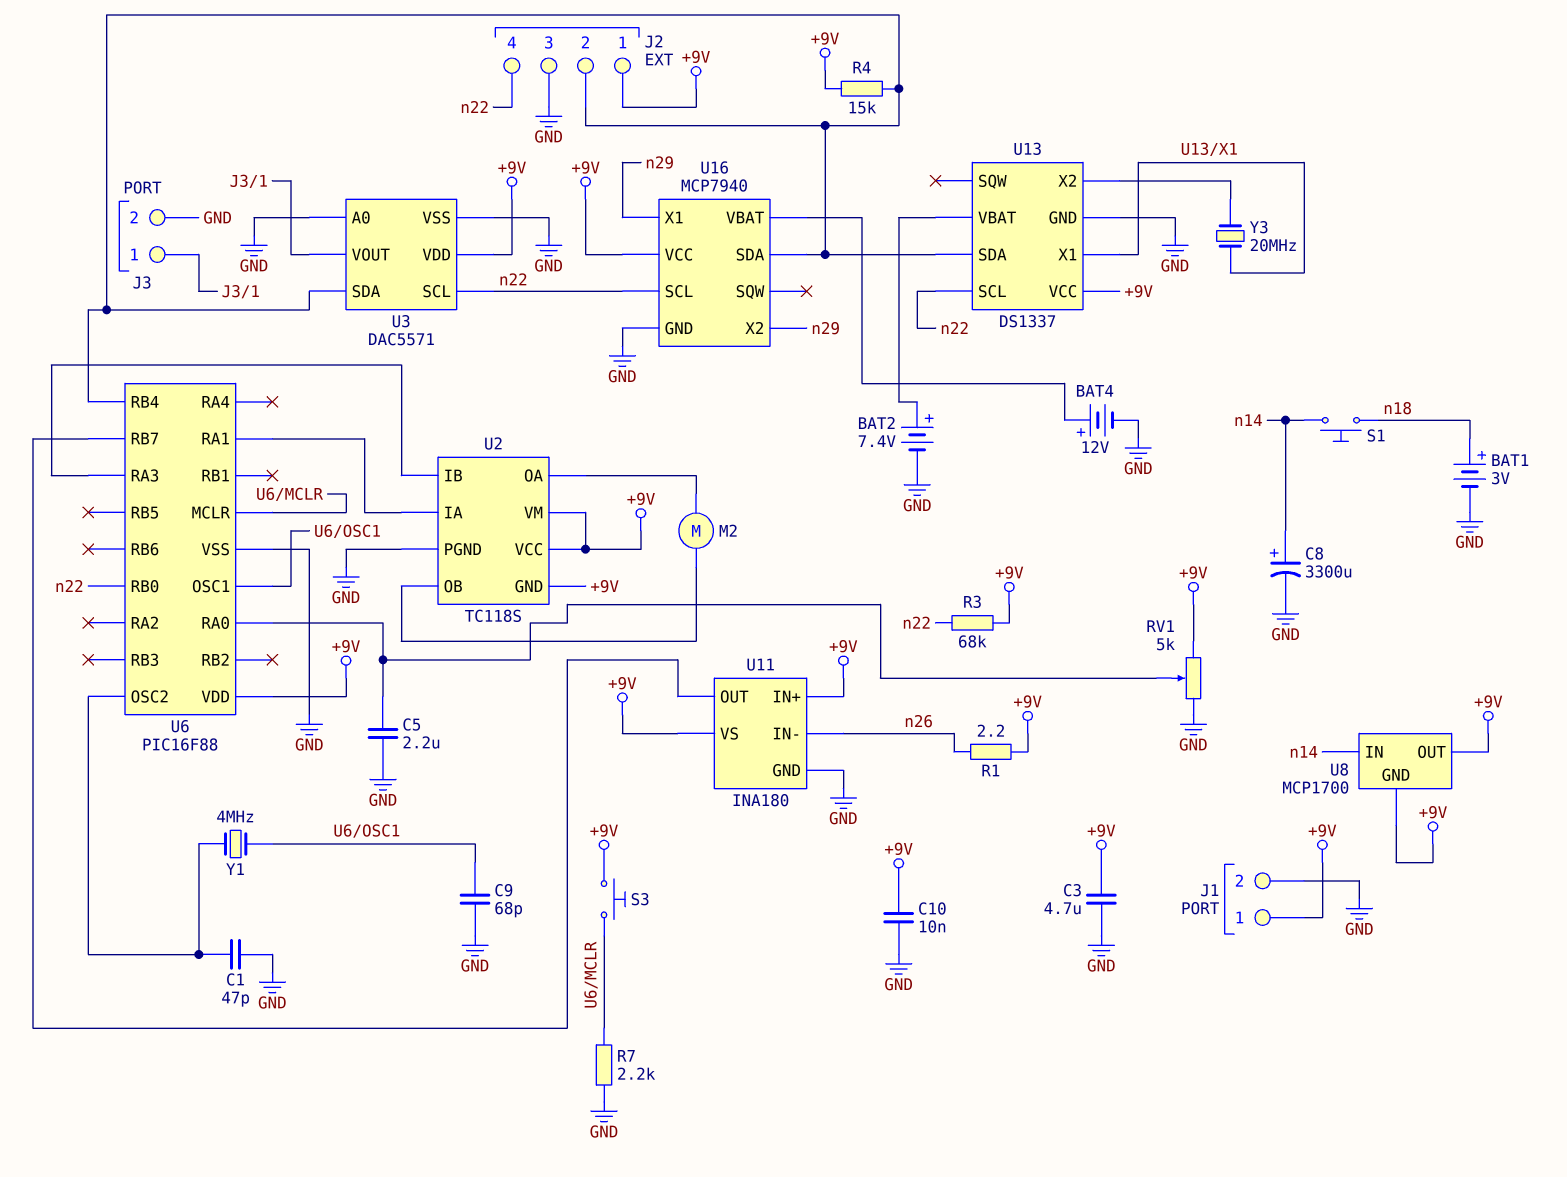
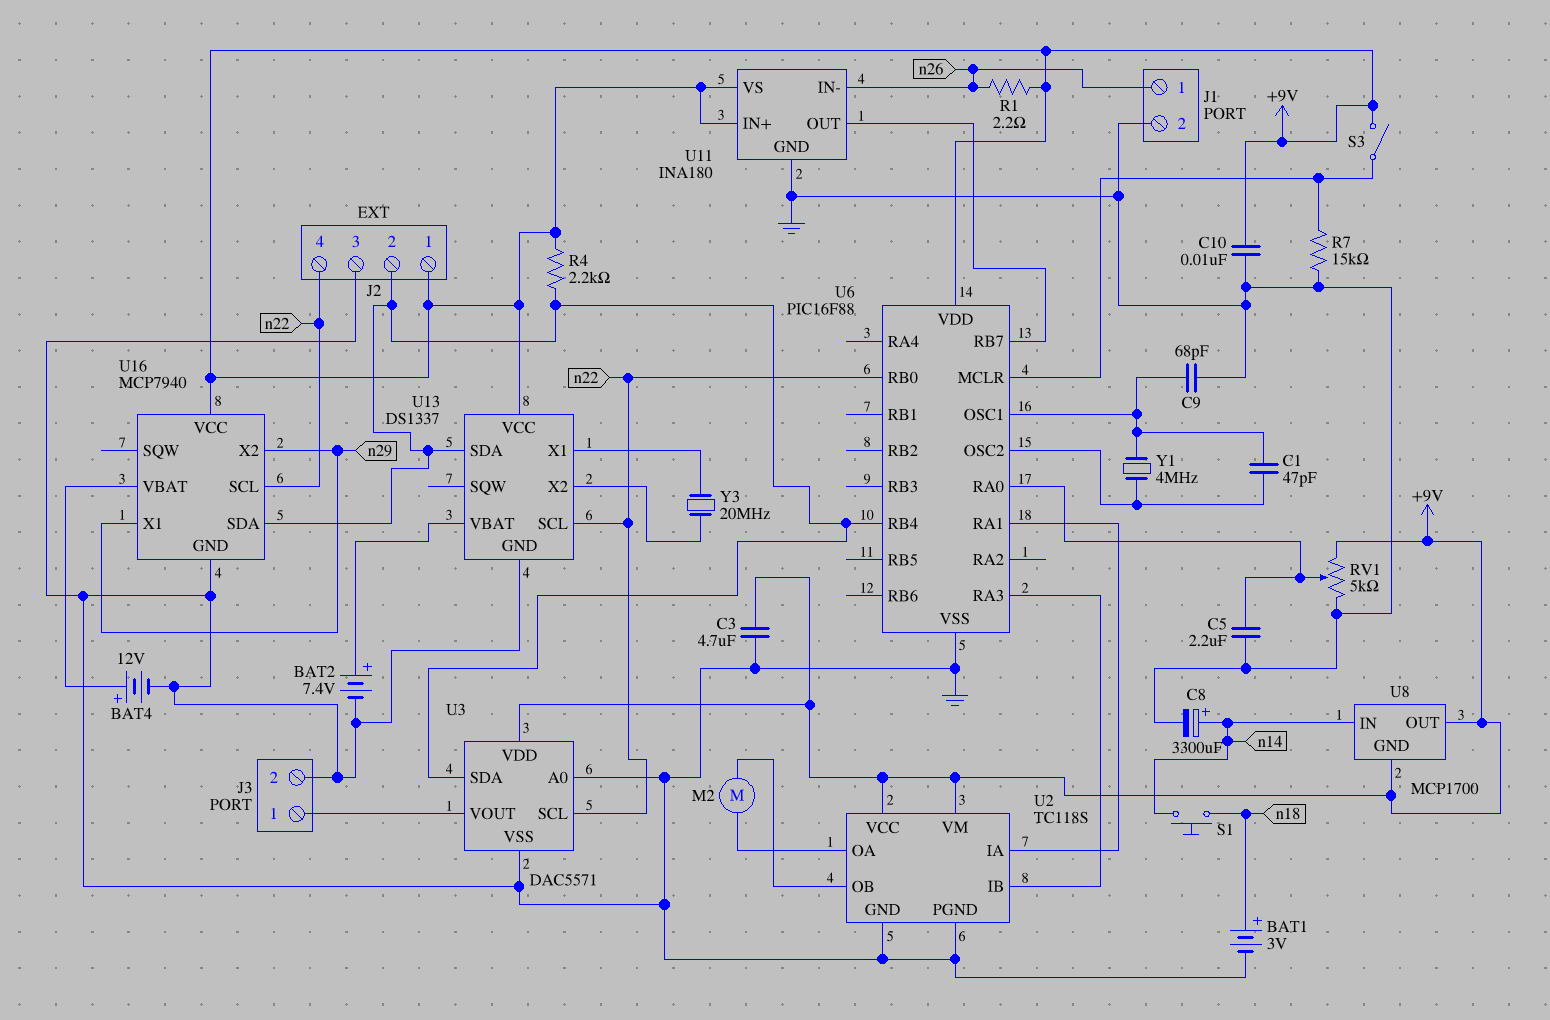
C1: 47pF (GND, U6/OSC2) -> 47pF (U6/OSC1, U6/OSC2)
J1 pin 1: +9V -> n26
R3: 68k (+9V, n22) -> none
R4: 15k (+9V, J2/2) -> 2.2k (+9V, J2/2)
R7: 2.2k (GND, U6/MCLR) -> 15k (GND, U6/MCLR)
S3: button (+9V, U6/MCLR) -> switch (+9V, U6/MCLR)
U2 pin GND: +9V -> GND

